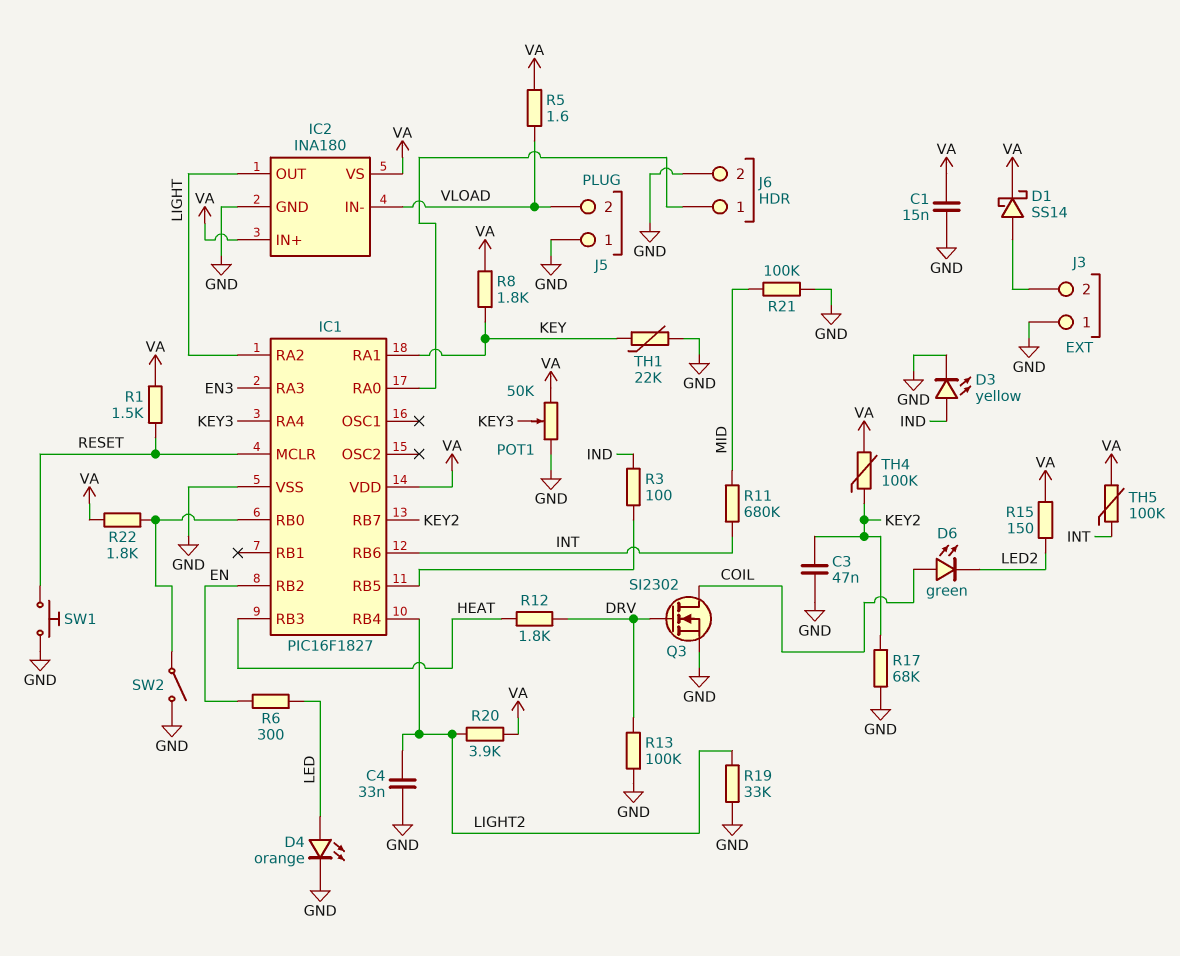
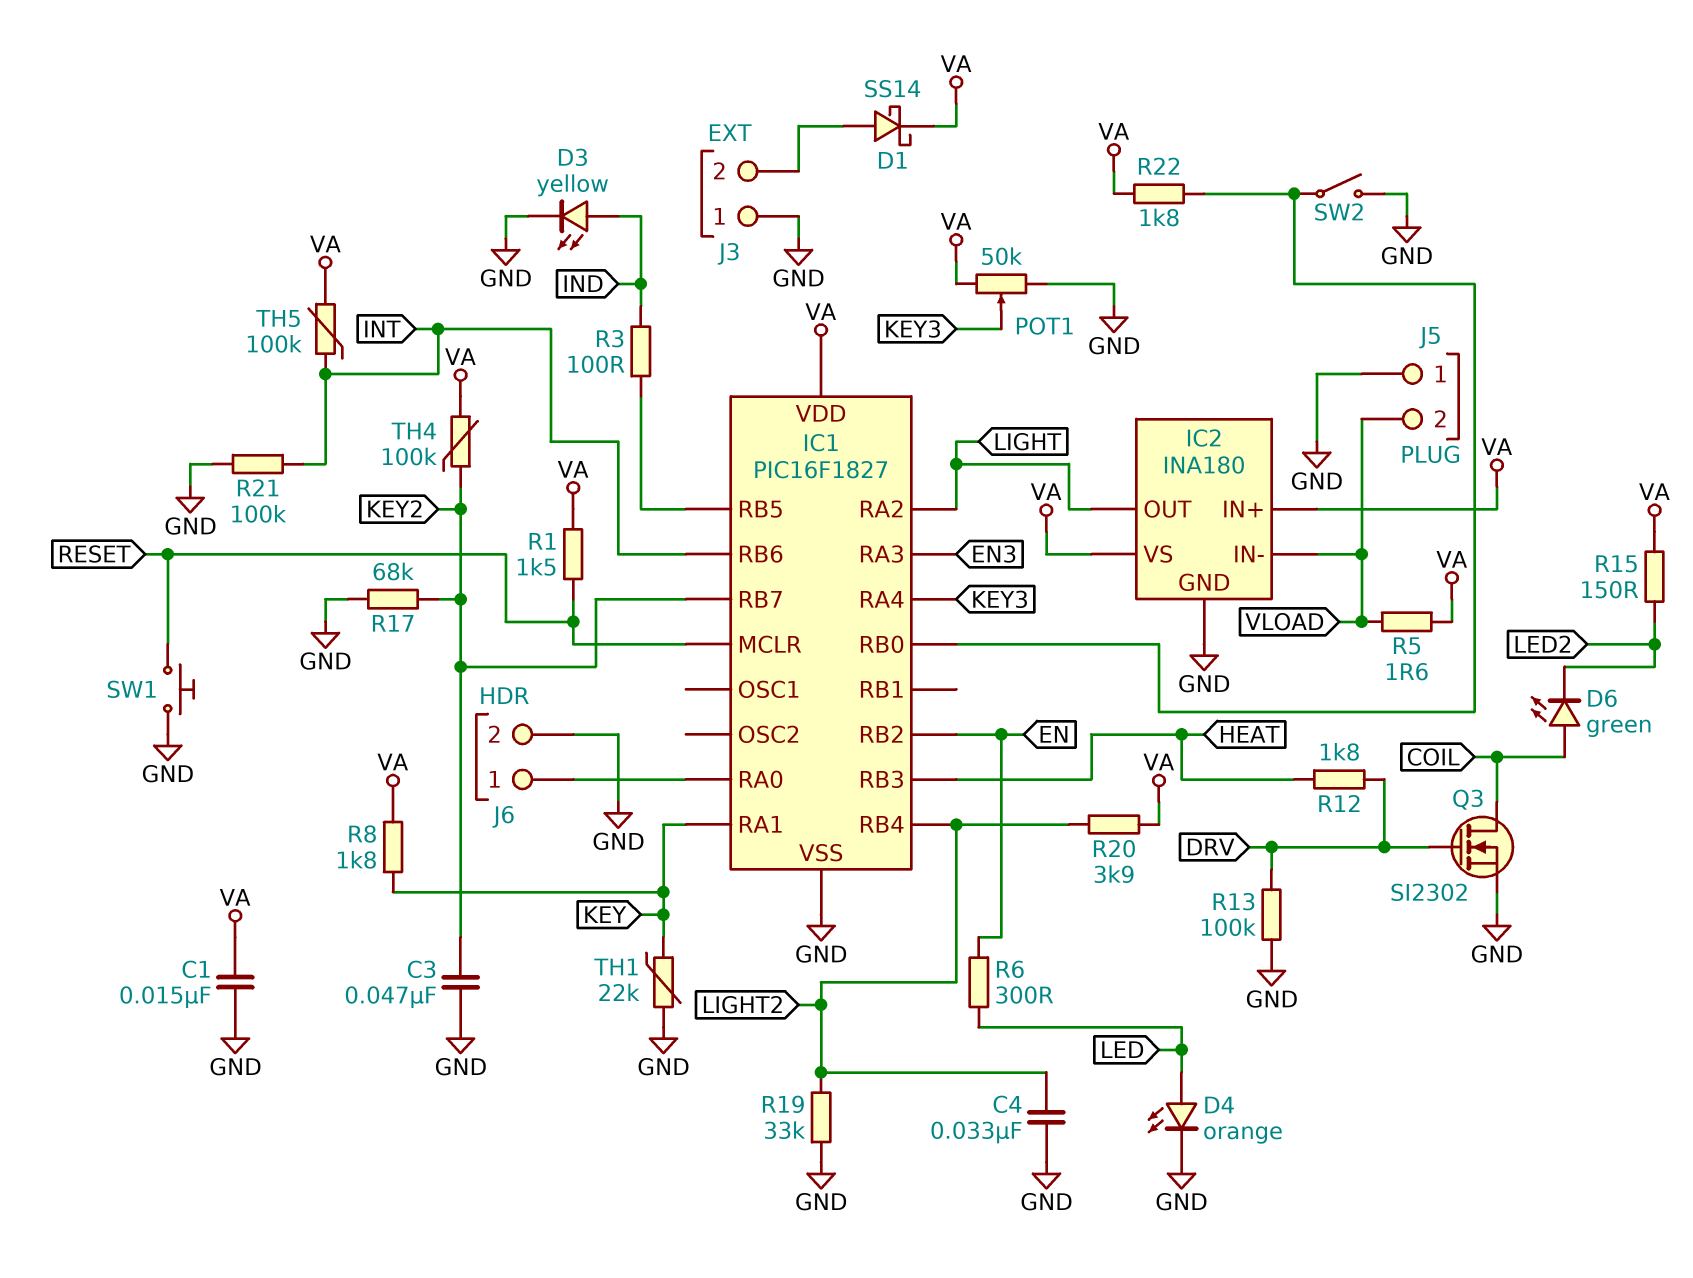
R11: 680k (INT, MID) -> none
R21: 100k (GND, MID) -> 100k (GND, INT)

